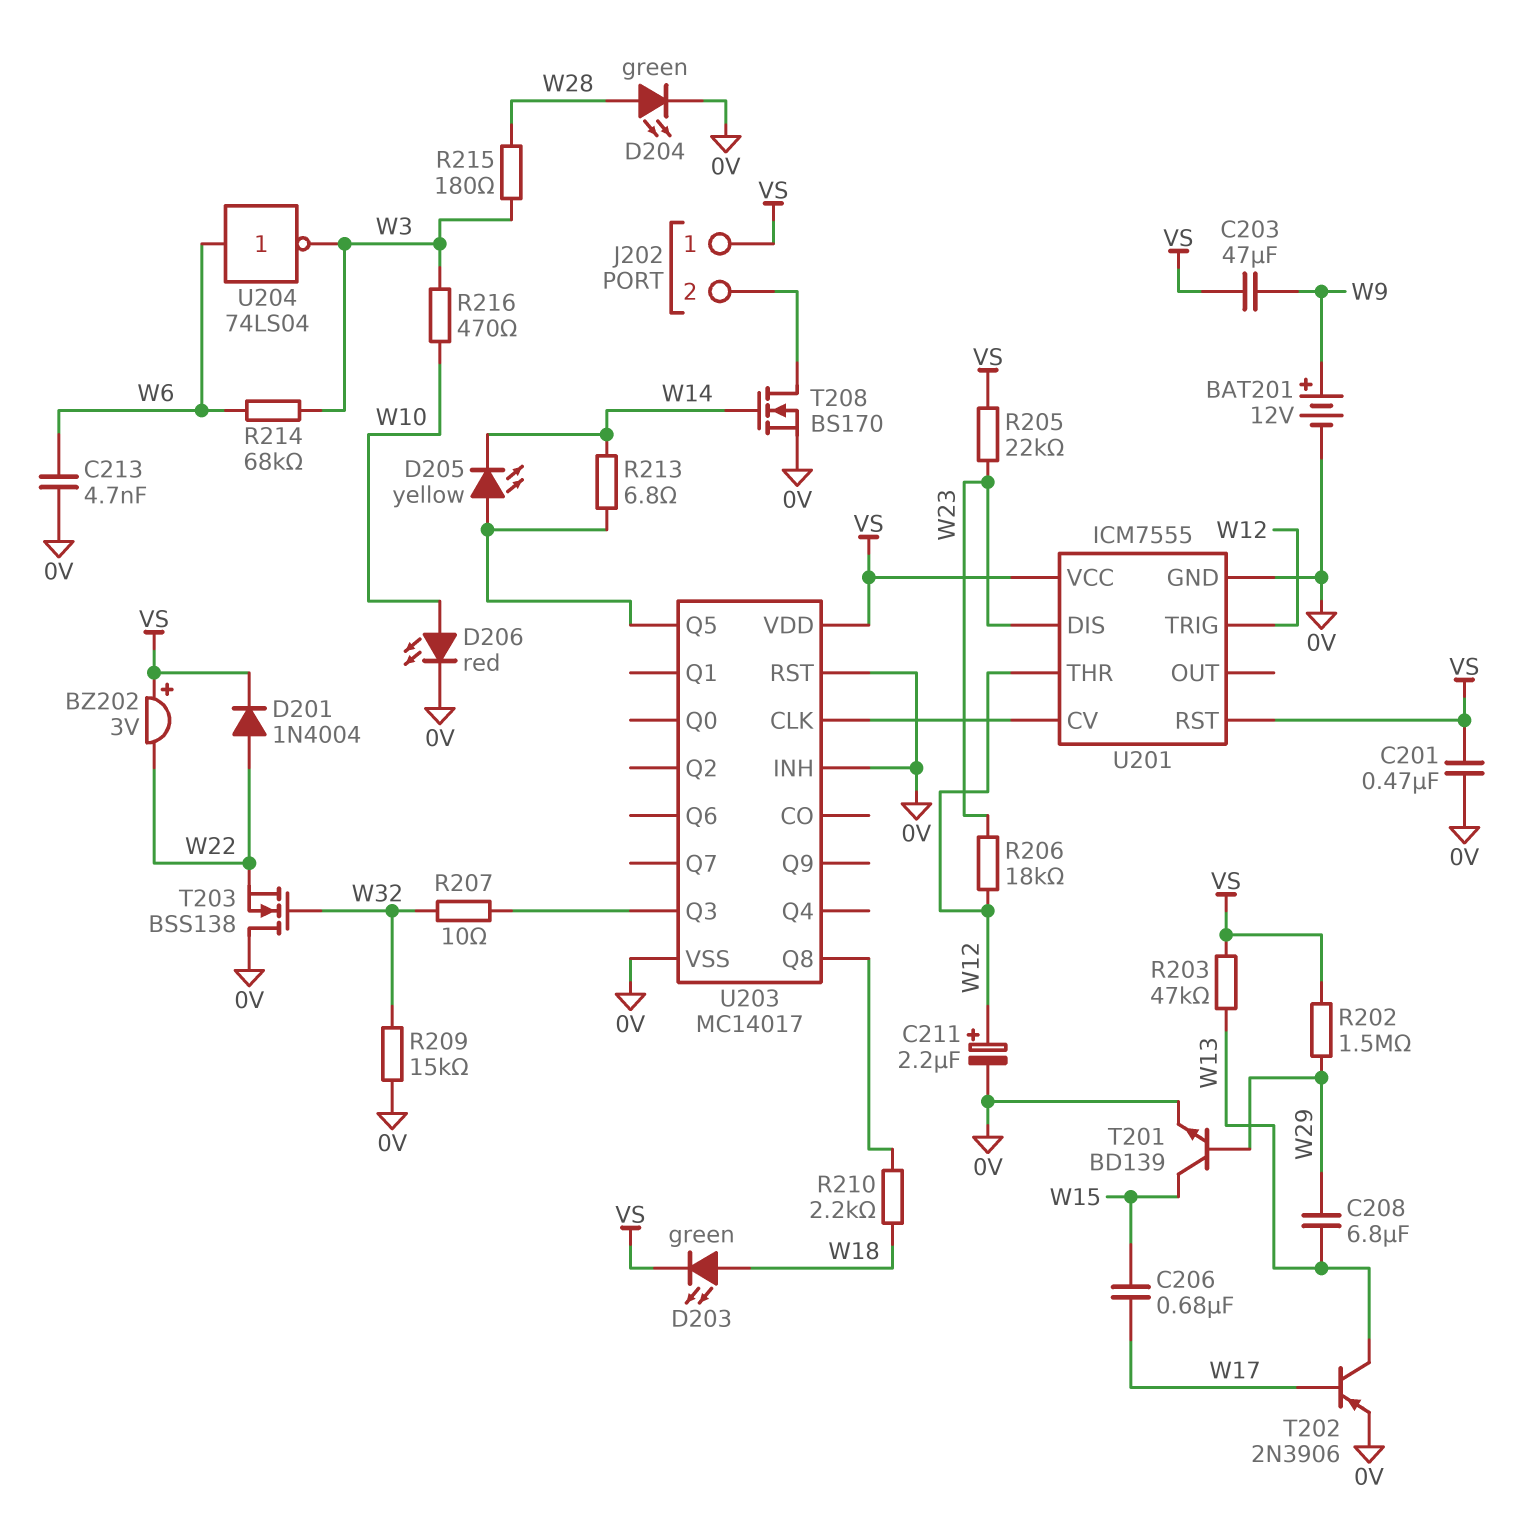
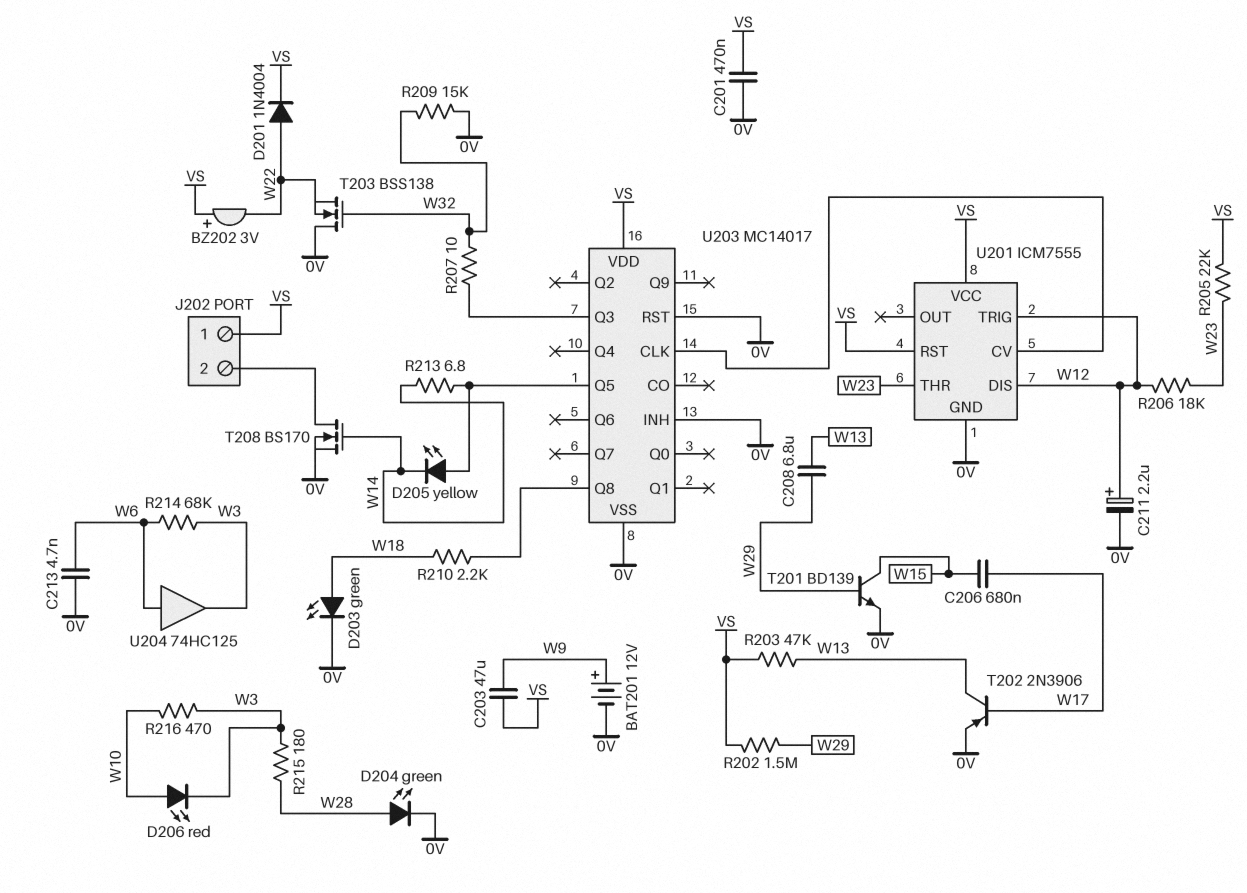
D203: LED green (A W18, K VS) -> LED green (A W18, K 0V)
D206: LED red (A W10, K 0V) -> LED red (A W10, K W3)
U201 pin DIS: W23 -> W12
U201 pin THR: W12 -> W23
U204: NOT 74LS04 (in W6, out W3) -> buffer 74HC125 (in W6, out W3)

